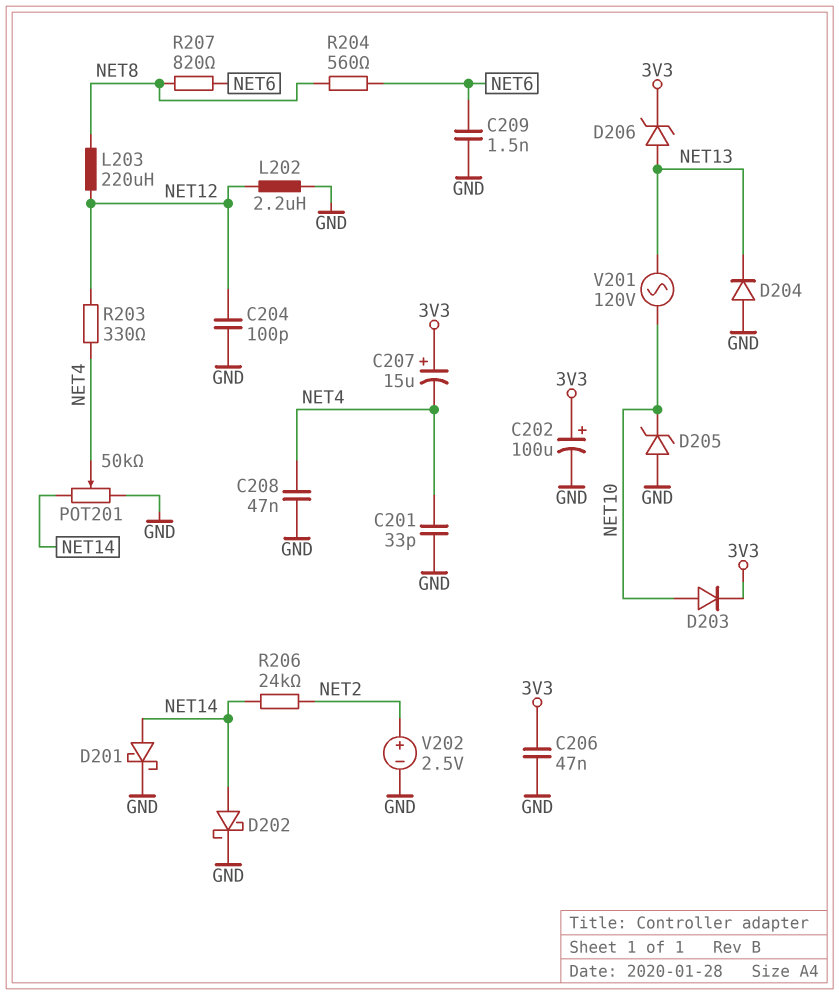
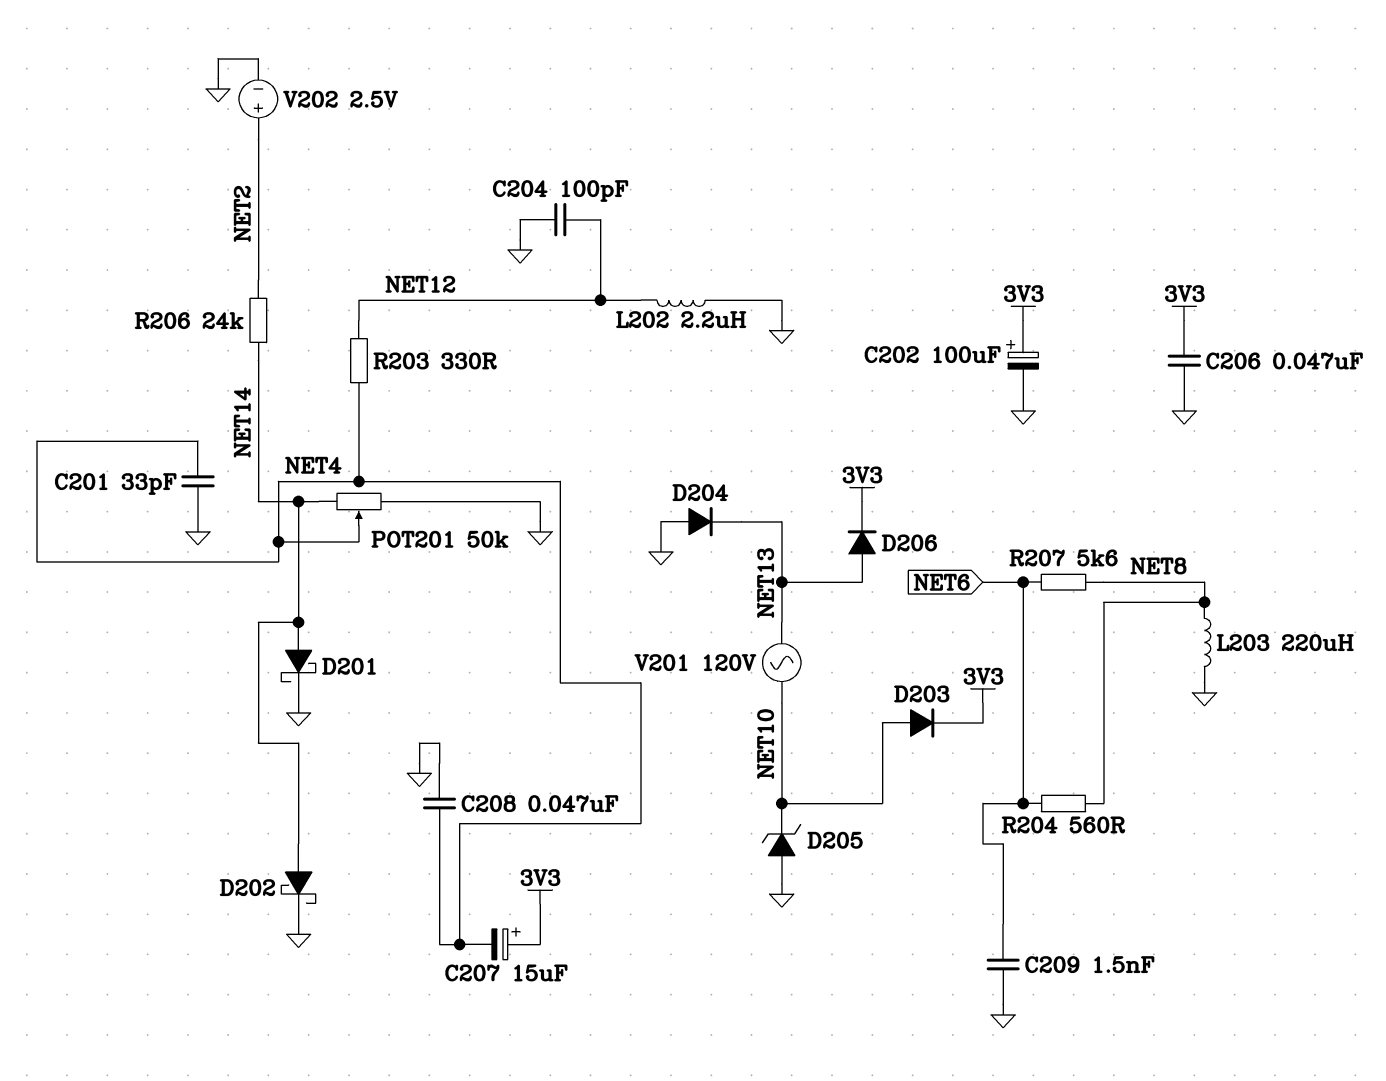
D206: zener (A NET13, K 3V3) -> diode (A NET13, K 3V3)
L203: 220uH (NET8, NET12) -> 220uH (GND, NET8)
R207: 820 (NET6, NET8) -> 5.6k (NET6, NET8)

